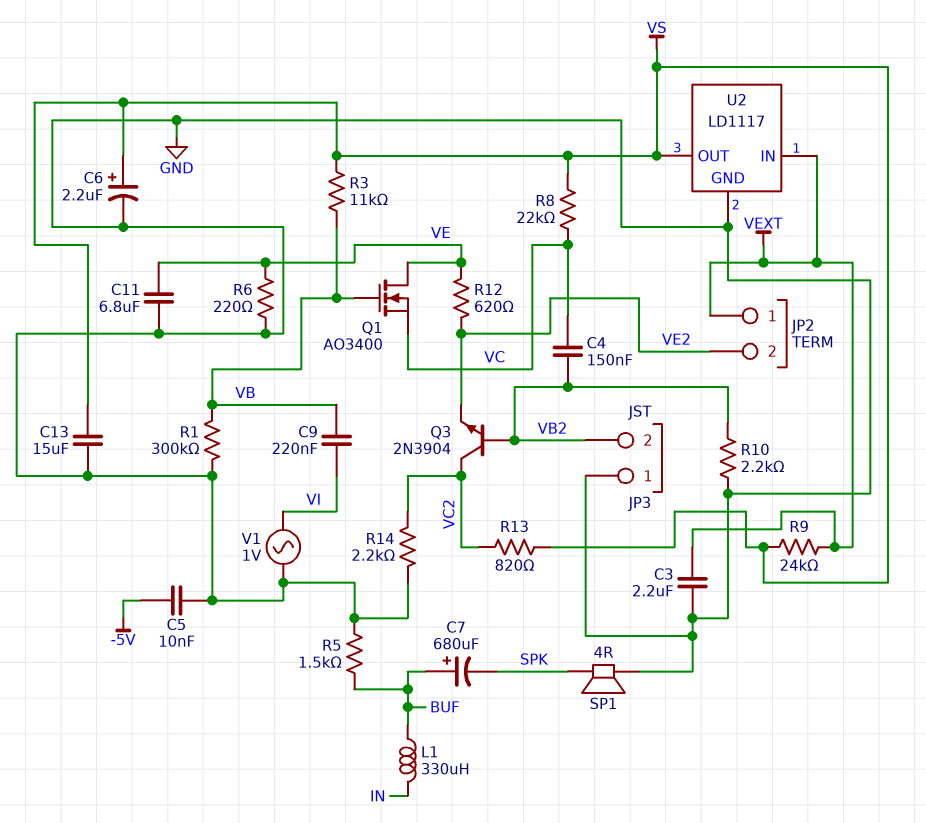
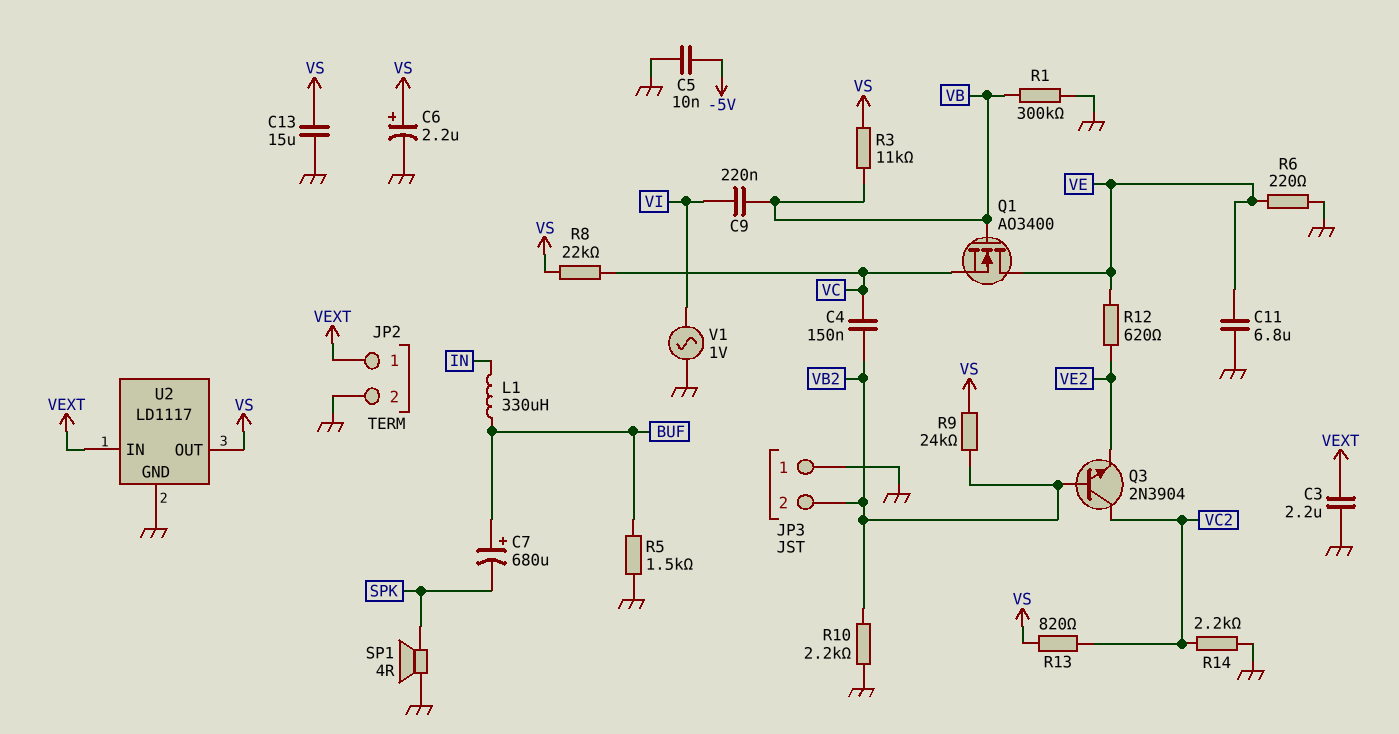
JP2 pin 2: VE2 -> GND
R9: 24k (VEXT, VS) -> 24k (VB2, VS)

